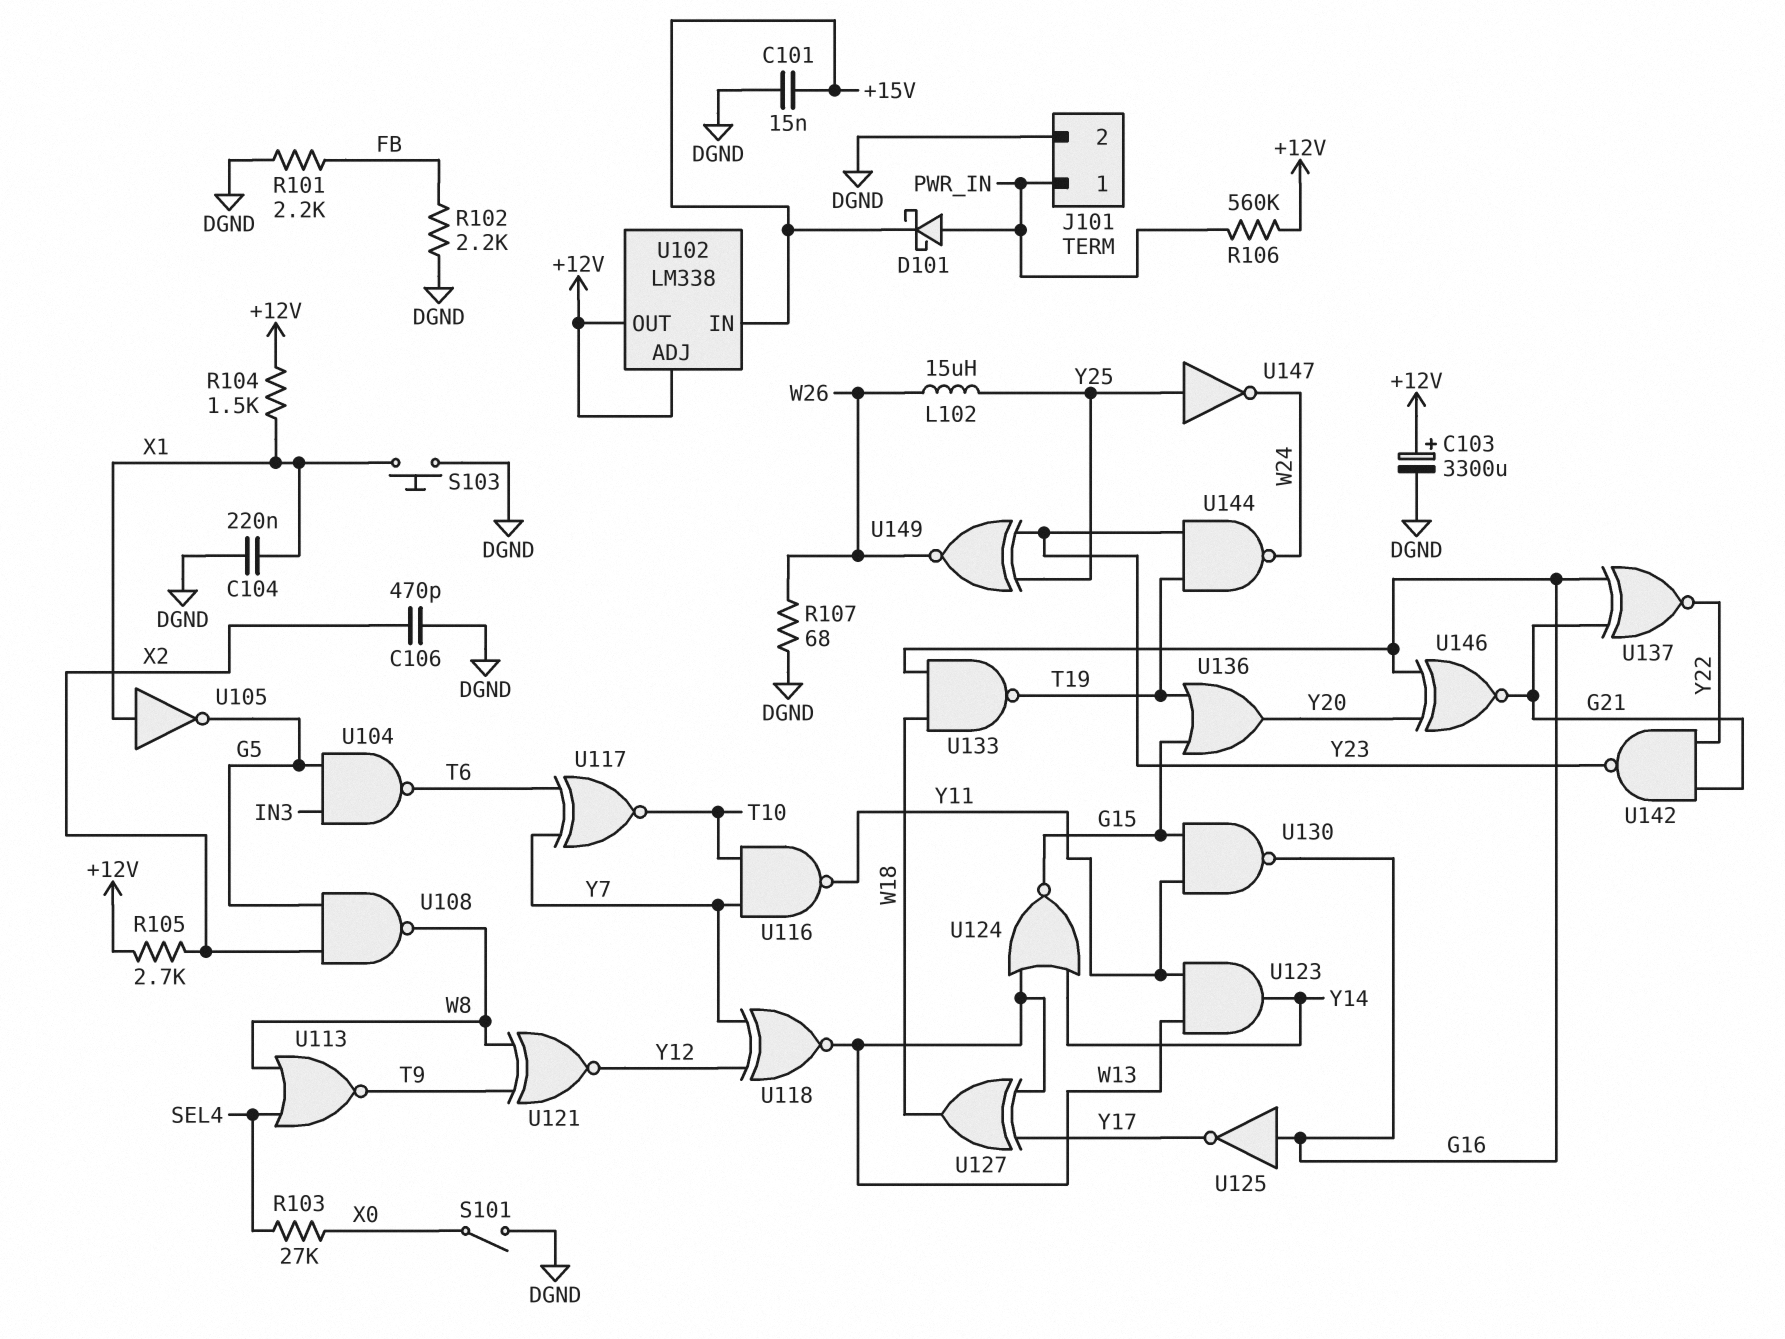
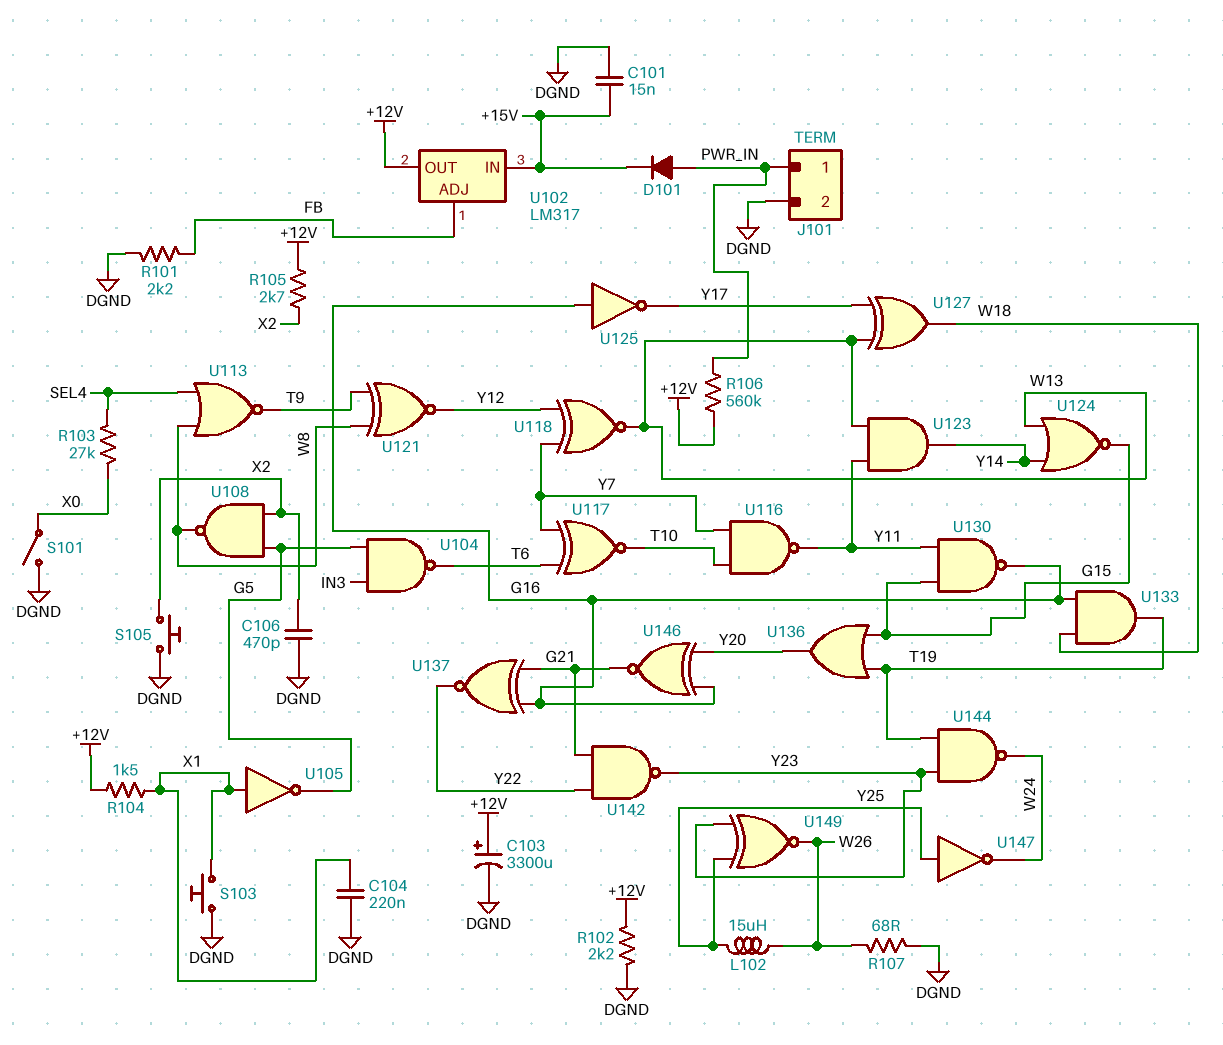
D101: schottky (A PWR_IN, K +15V) -> diode (A PWR_IN, K +15V)
R102: 2.2k (DGND, FB) -> 2.2k (+12V, DGND)
S105: none -> button (DGND, X2)
U102: LM338 -> LM317
U102 pin ADJ: +12V -> FB
U133: NAND (in G16, in W18, out T19) -> AND (in G16, in W18, out T19)

